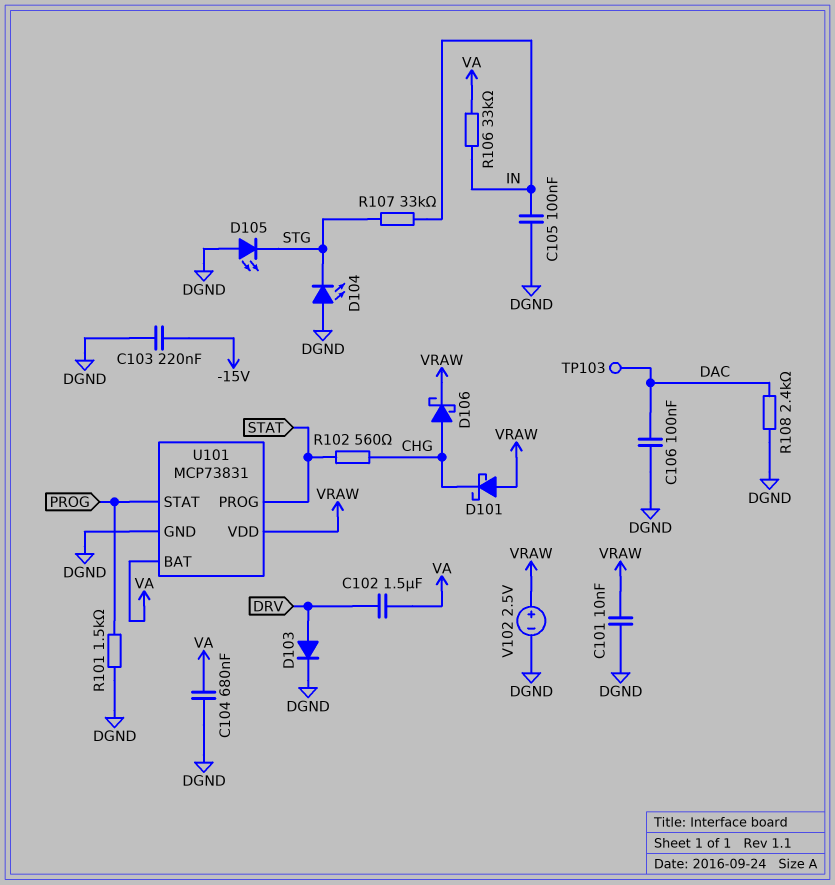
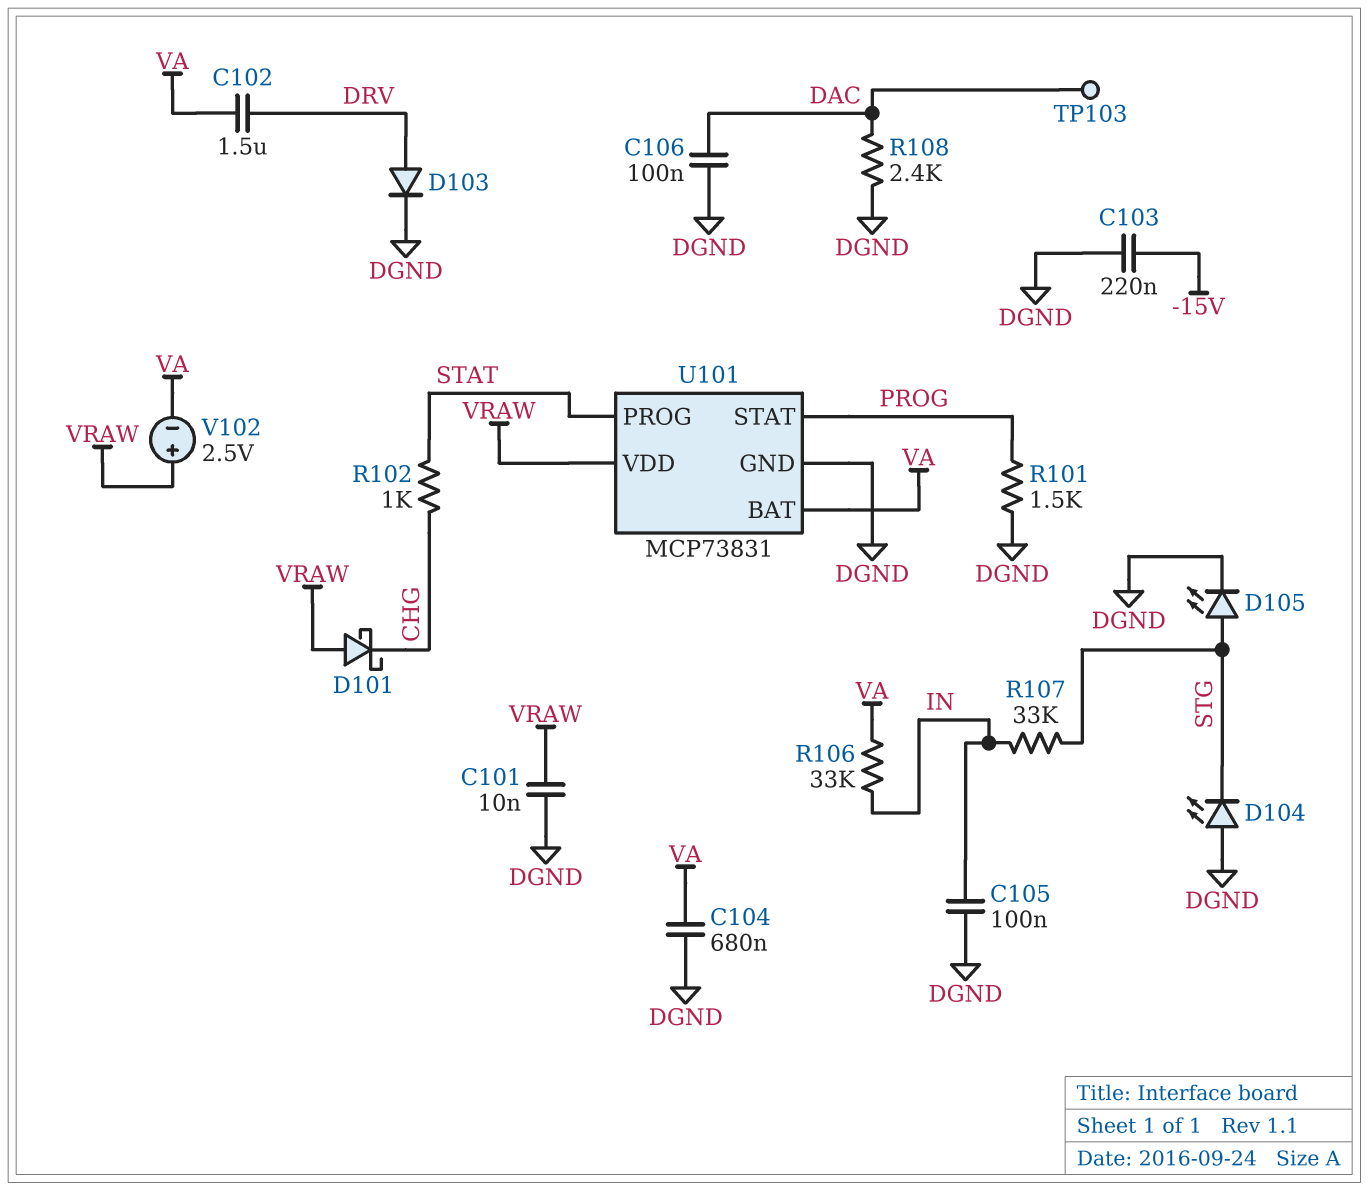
D105: LED (A DGND, K STG) -> LED (A STG, K DGND)
D106: schottky (A CHG, K VRAW) -> none
R102: 560 (CHG, STAT) -> 1k (CHG, STAT)
V102: 2.5V (plus VRAW, minus DGND) -> 2.5V (plus VRAW, minus VA)

